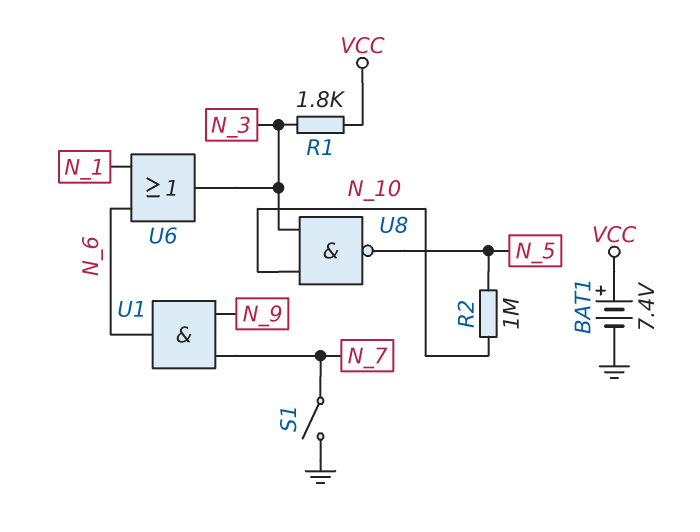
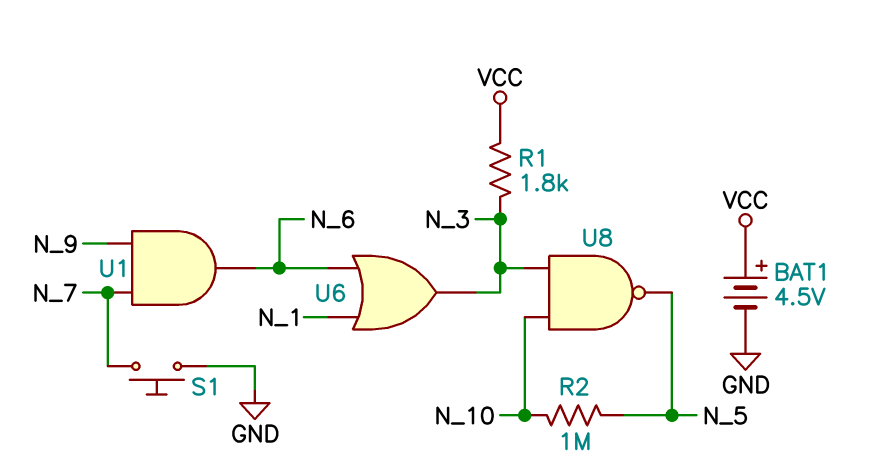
BAT1: 7.4V (plus VCC, minus GND) -> 4.5V (plus VCC, minus GND)
S1: switch (GND, N_7) -> button (GND, N_7)

